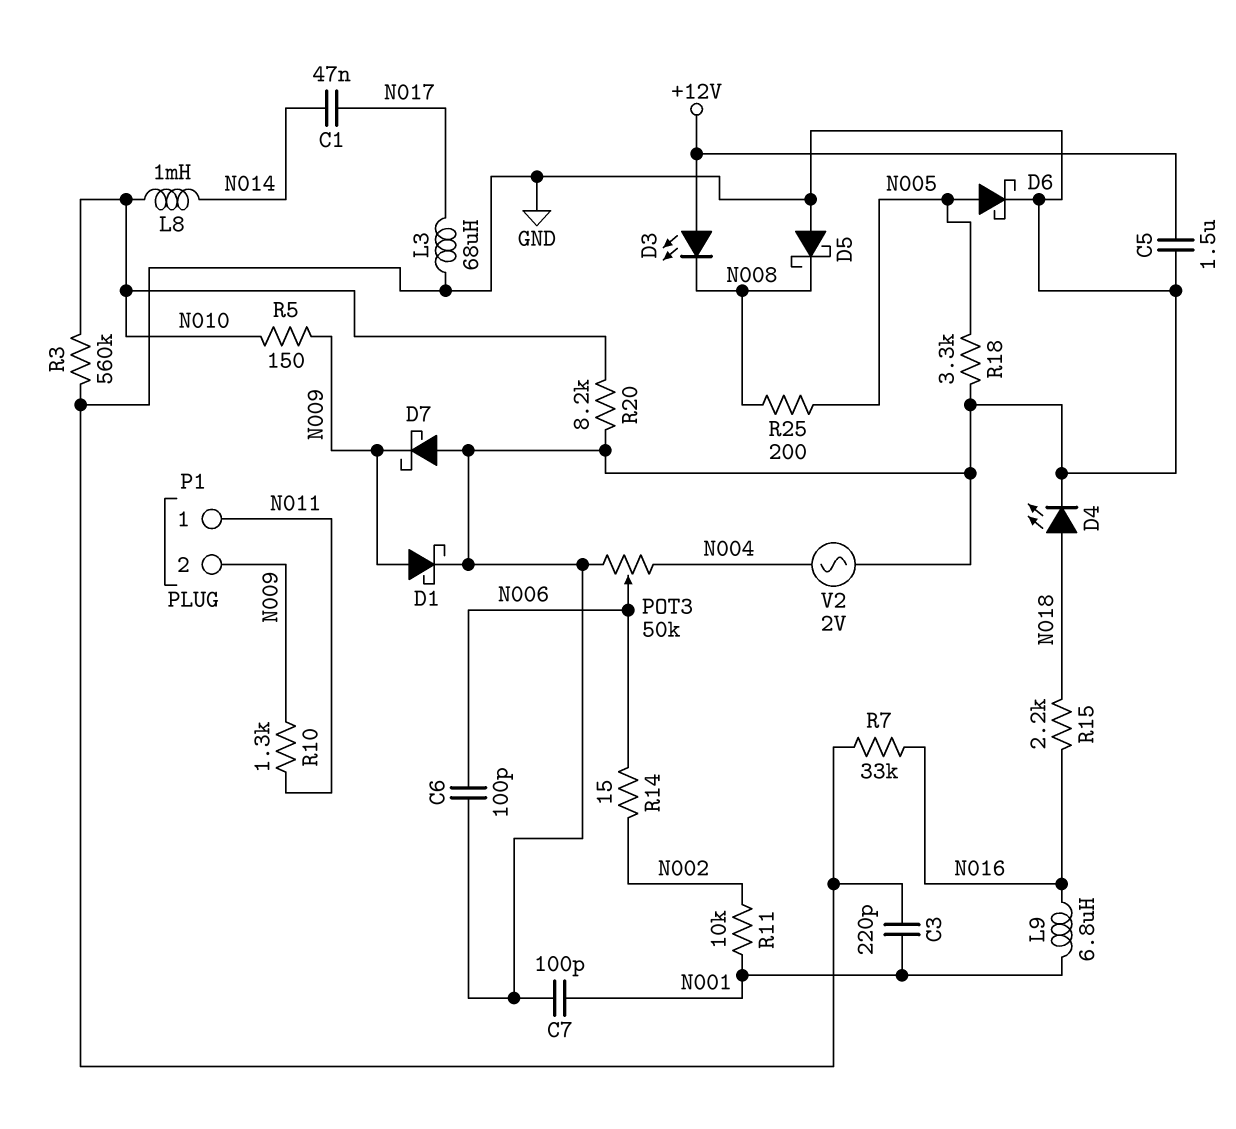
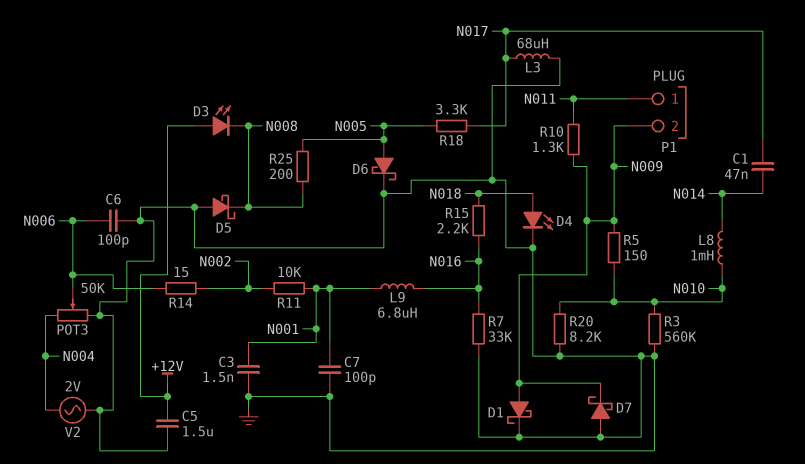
C3: 220pF (GND, N001) -> 1.5nF (GND, N001)
R18: 3.3k (GND, N005) -> 3.3k (N005, N017)

